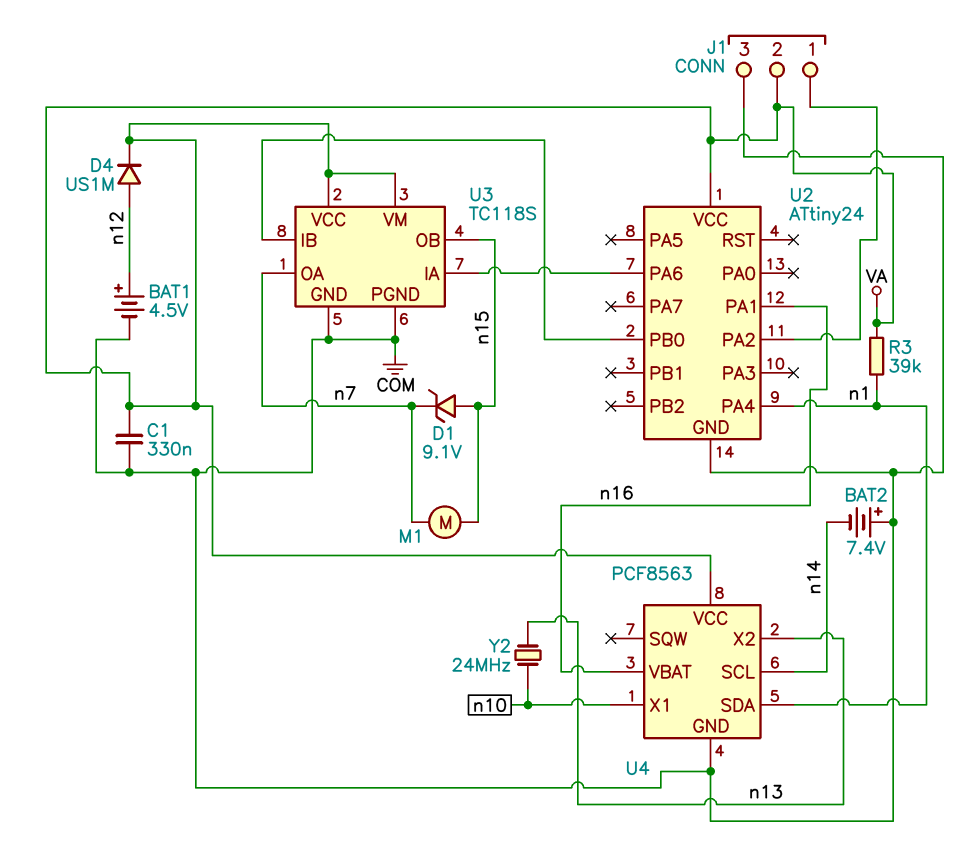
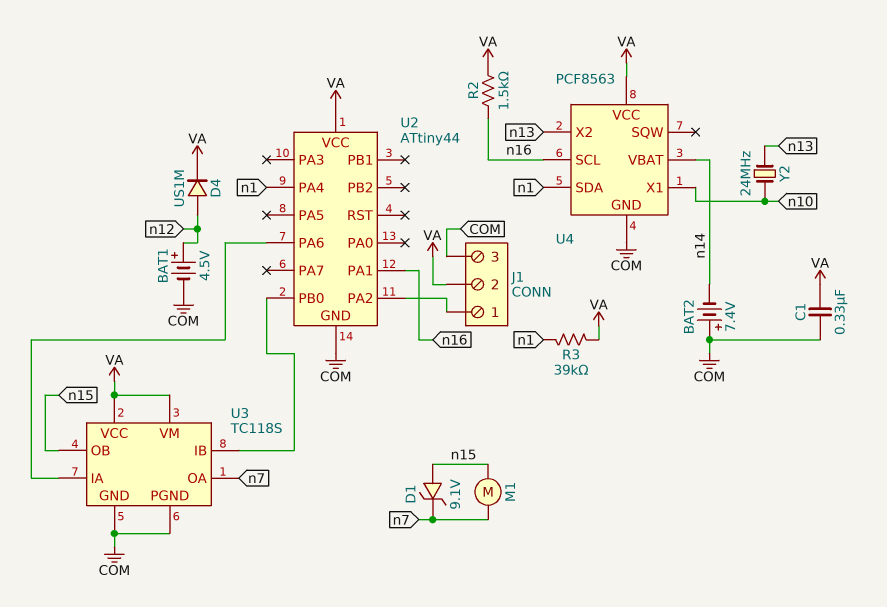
R2: none -> 1.5k (VA, n16)
U2: ATtiny24 -> ATtiny44
U4 pin SCL: n14 -> n16
U4 pin VBAT: n16 -> n14

